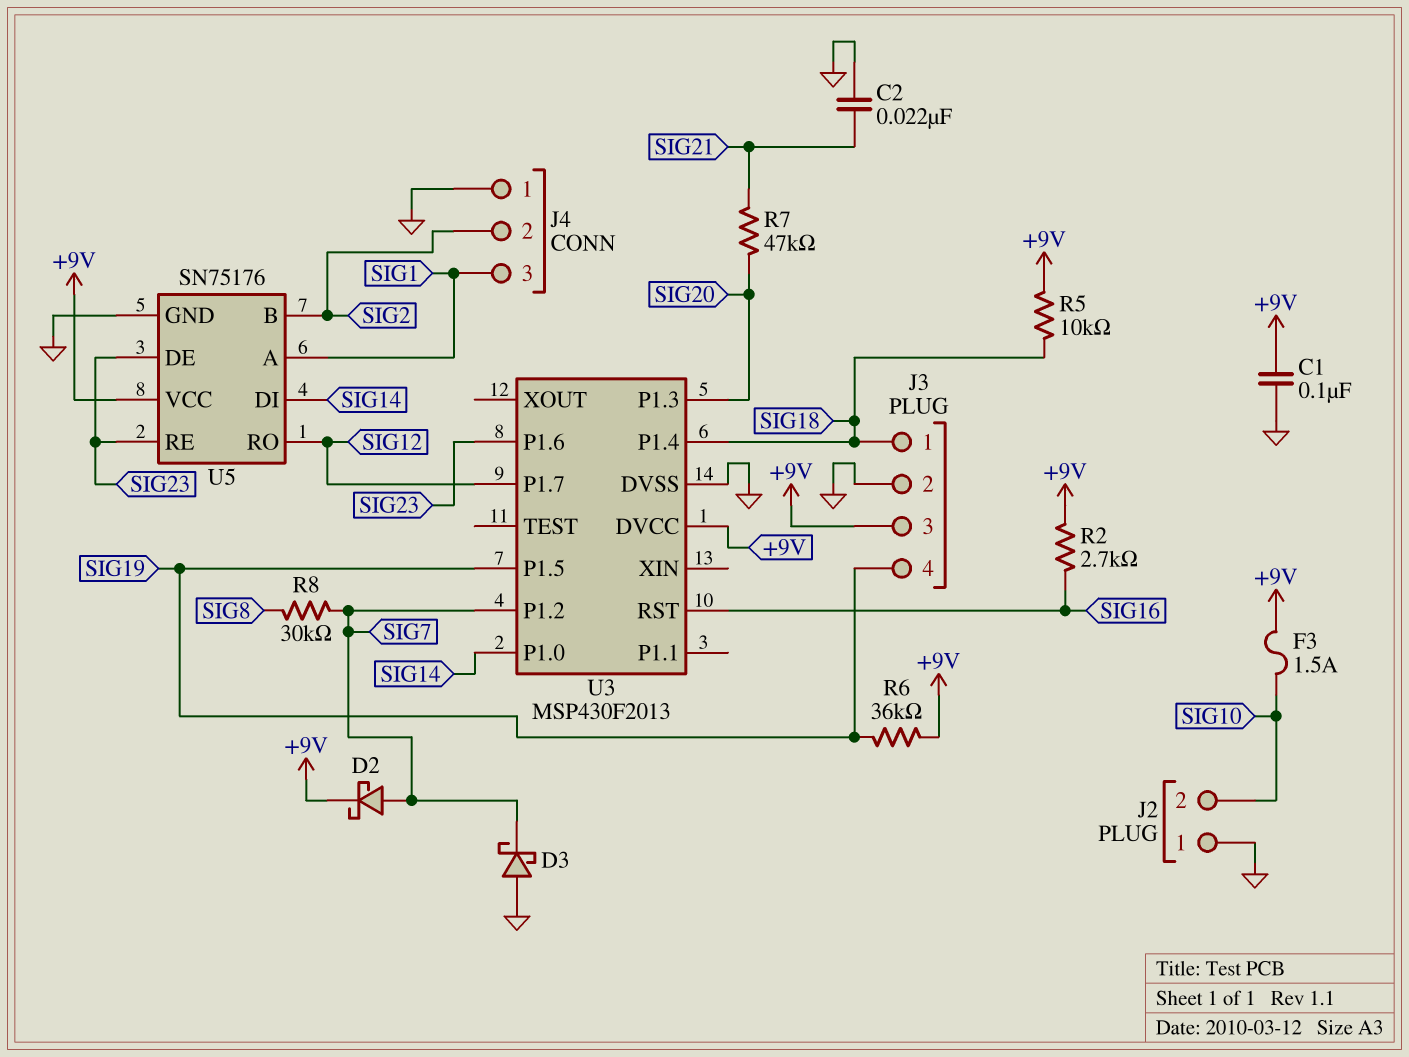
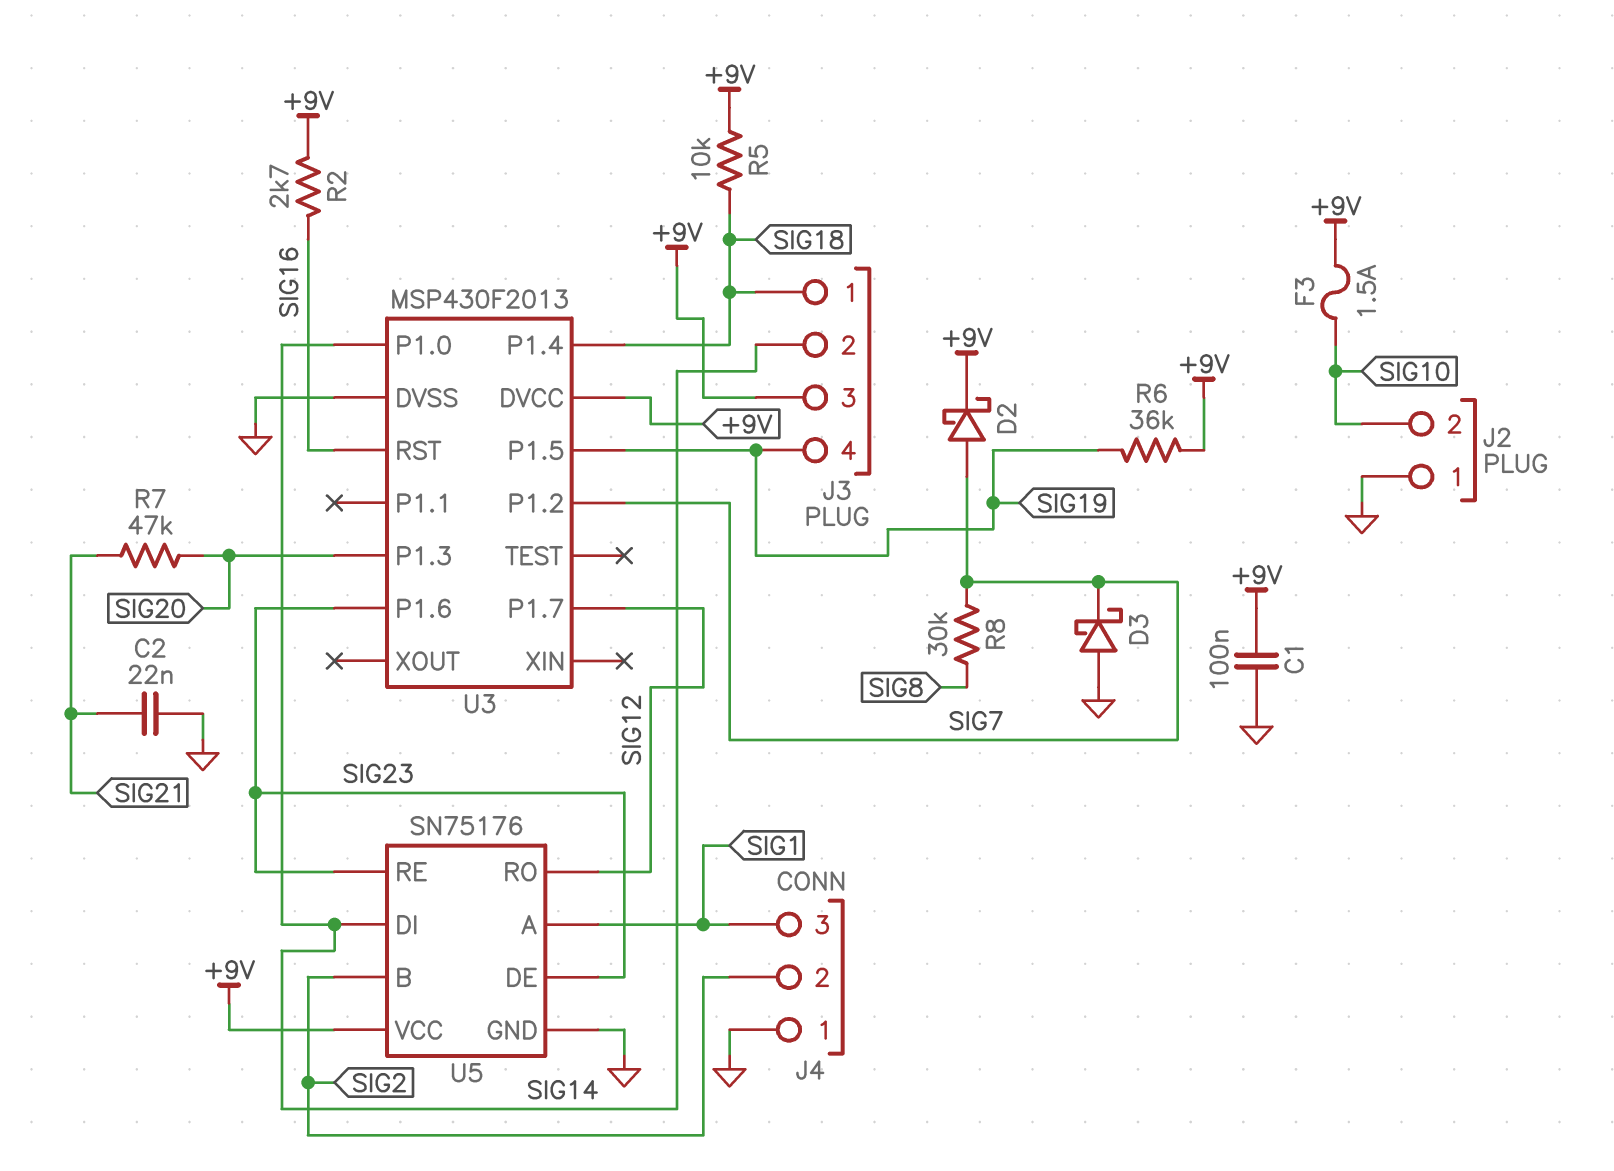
J3 pin 2: GND -> SIG14

